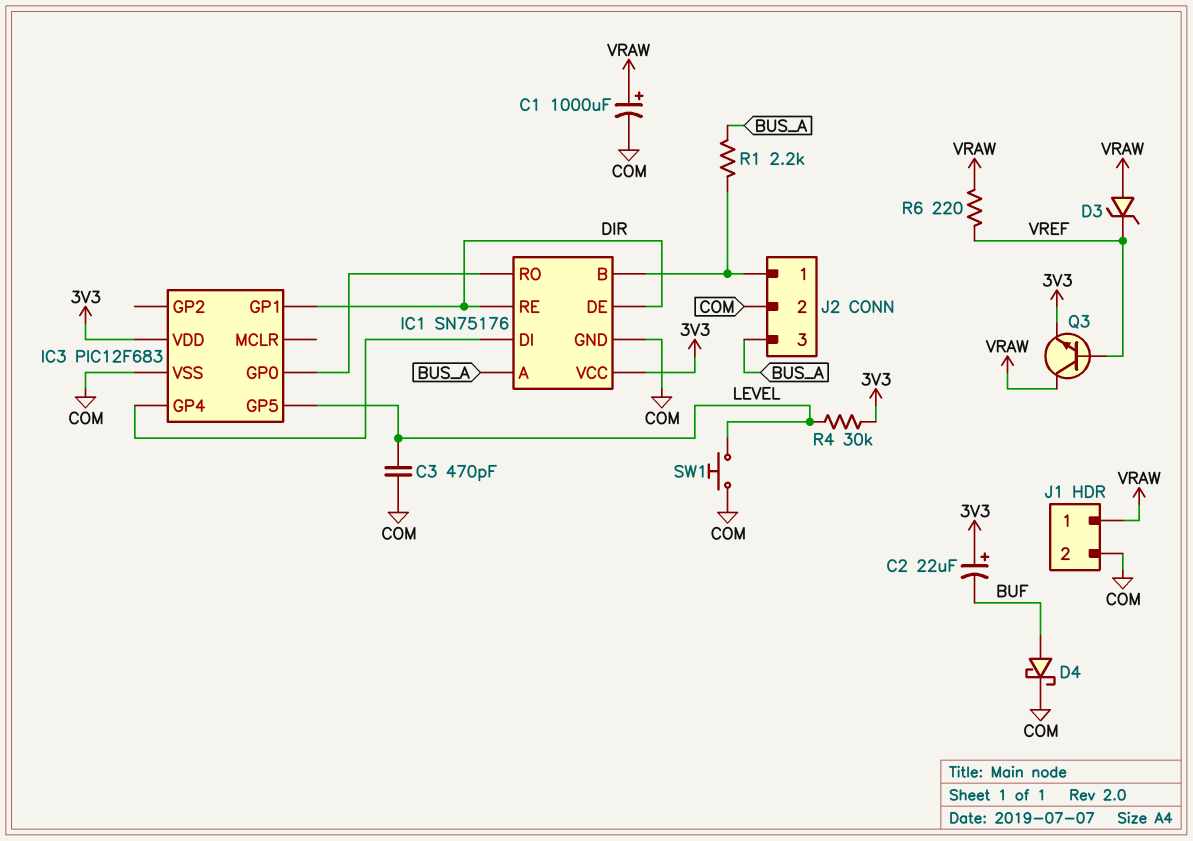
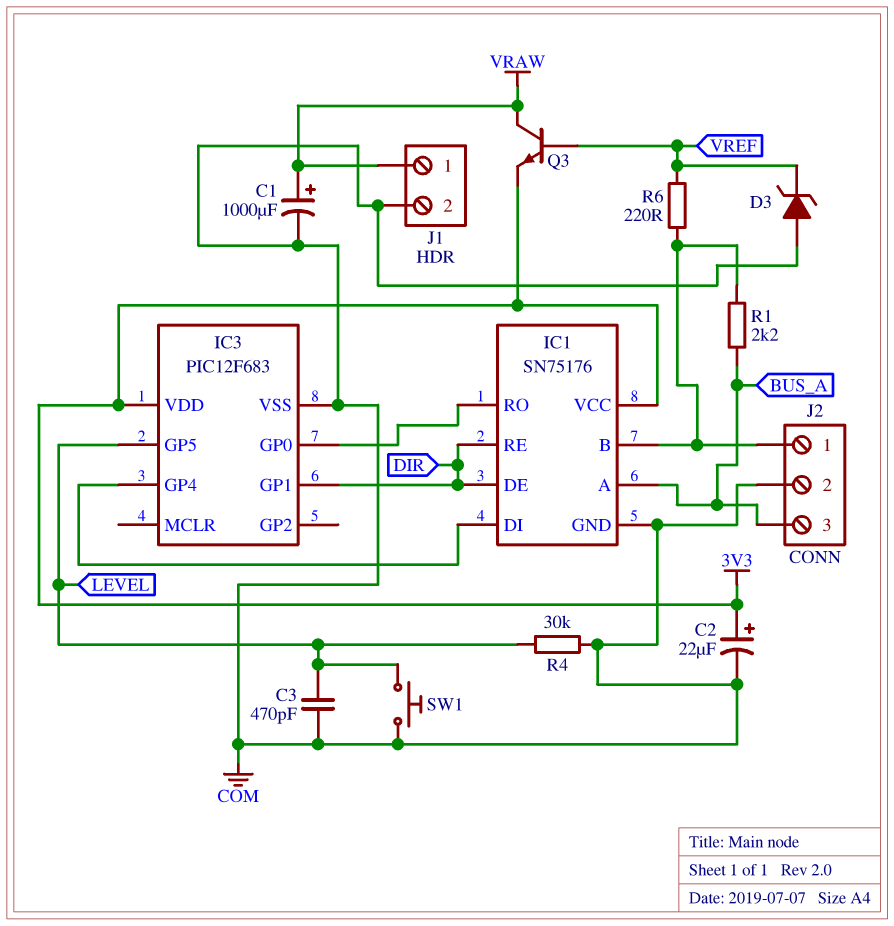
C2: 22uF (plus 3V3, minus BUF) -> 22uF (plus 3V3, minus COM)
D3: zener (A VRAW, K VREF) -> zener (A COM, K VREF)
D4: schottky (A BUF, K COM) -> none
R4: 30k (3V3, LEVEL) -> 30k (COM, LEVEL)
R6: 220 (VRAW, VREF) -> 220 (IC1/B, VREF)

